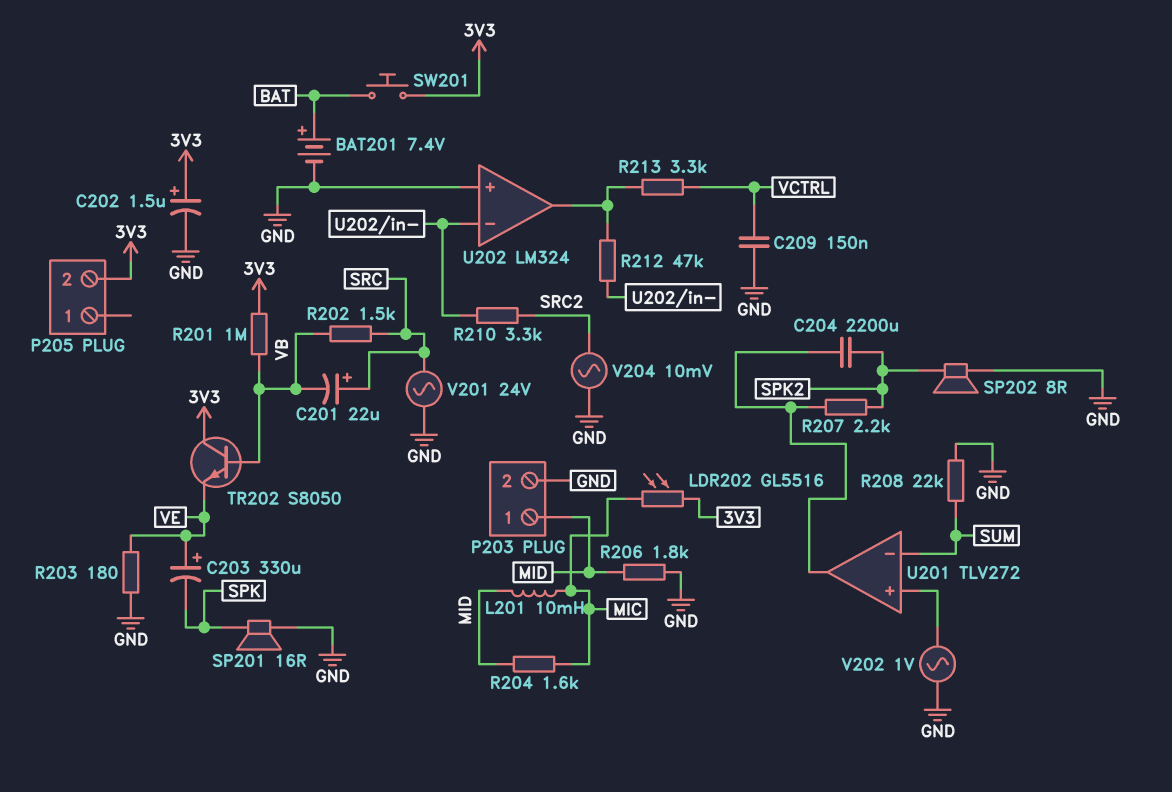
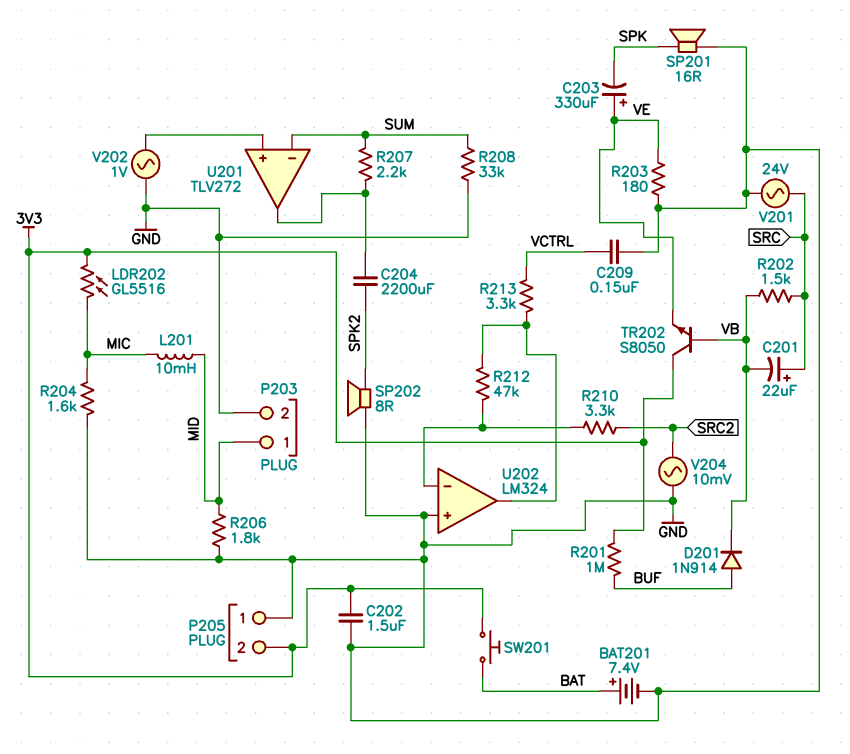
C202: 1.5uF (plus 3V3, minus GND) -> 1.5uF (3V3, GND)
D201: none -> diode 1N914 (A BUF, K VB)
P205 pin 1: none -> GND
R201: 1M (3V3, VB) -> 1M (3V3, BUF)
R204: 1.6k (MIC, MID) -> 1.6k (GND, MIC)
R207: 2.2k (SPK2, U201/out) -> 2.2k (SUM, U201/out)
R208: 22k (GND, SUM) -> 33k (GND, SUM)

